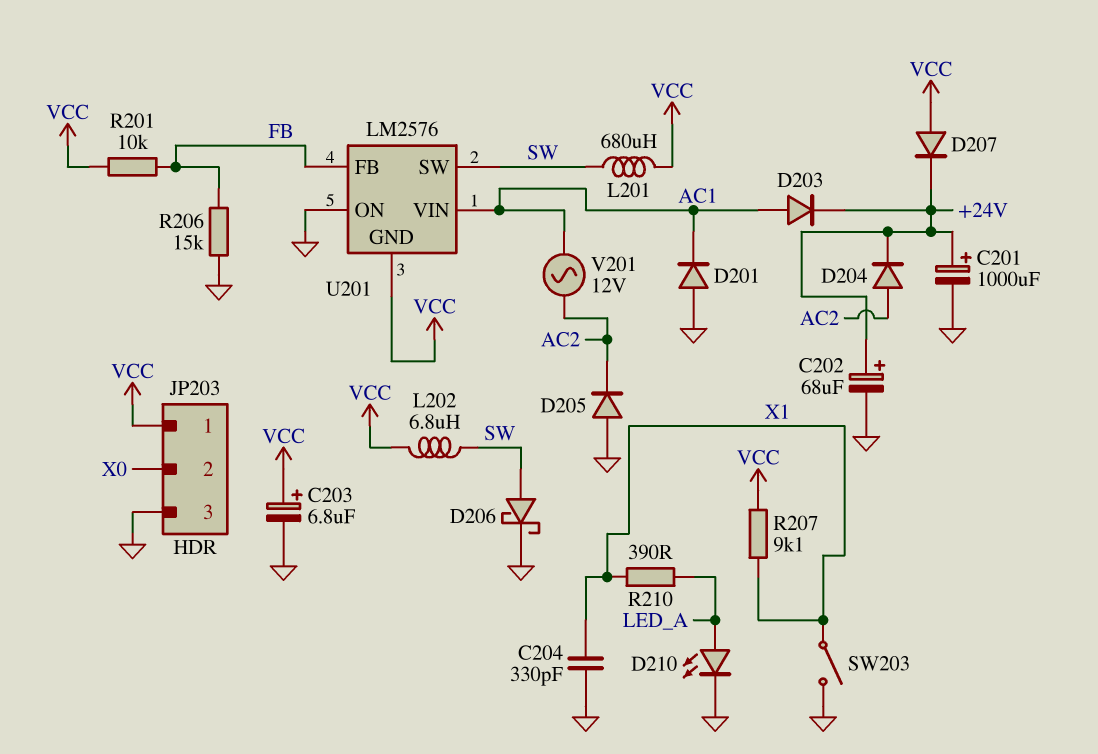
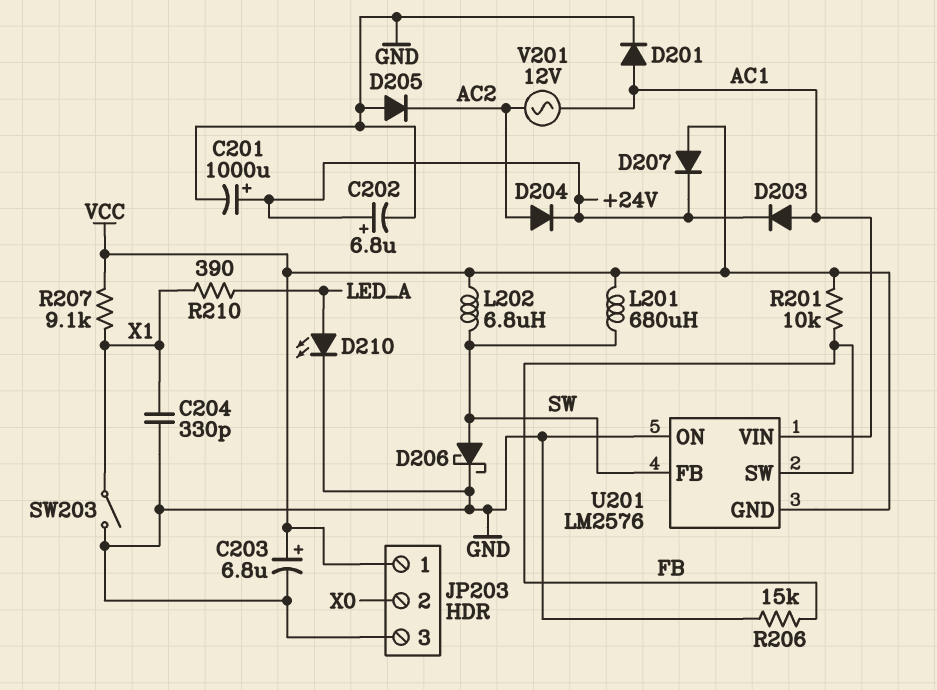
C202: 68uF (plus +24V, minus GND) -> 6.8uF (plus +24V, minus GND)
D201: diode (A GND, K AC1) -> diode (A AC1, K GND)
U201 pin FB: FB -> SW
U201 pin SW: SW -> FB

